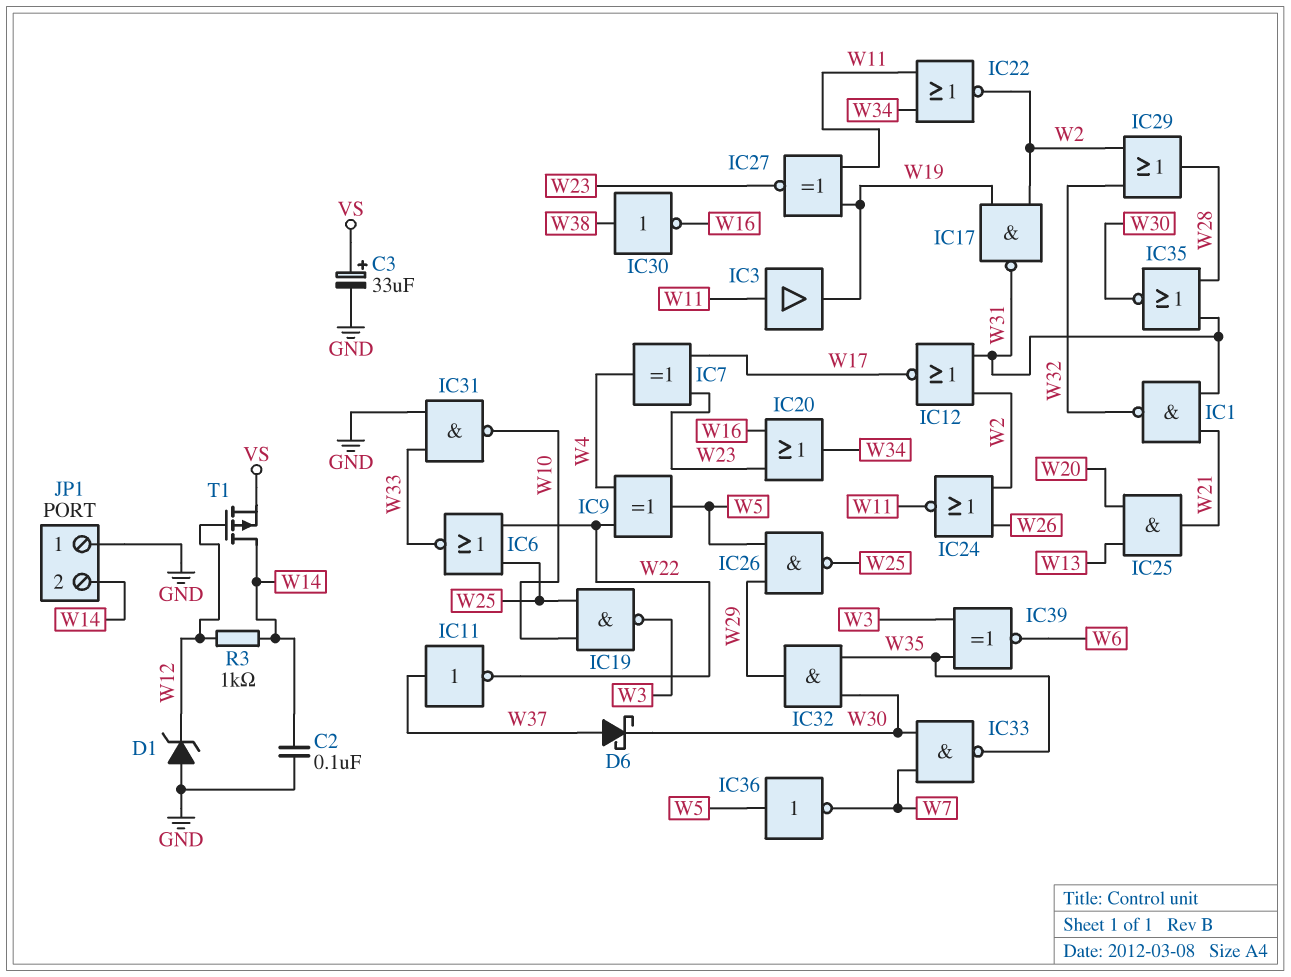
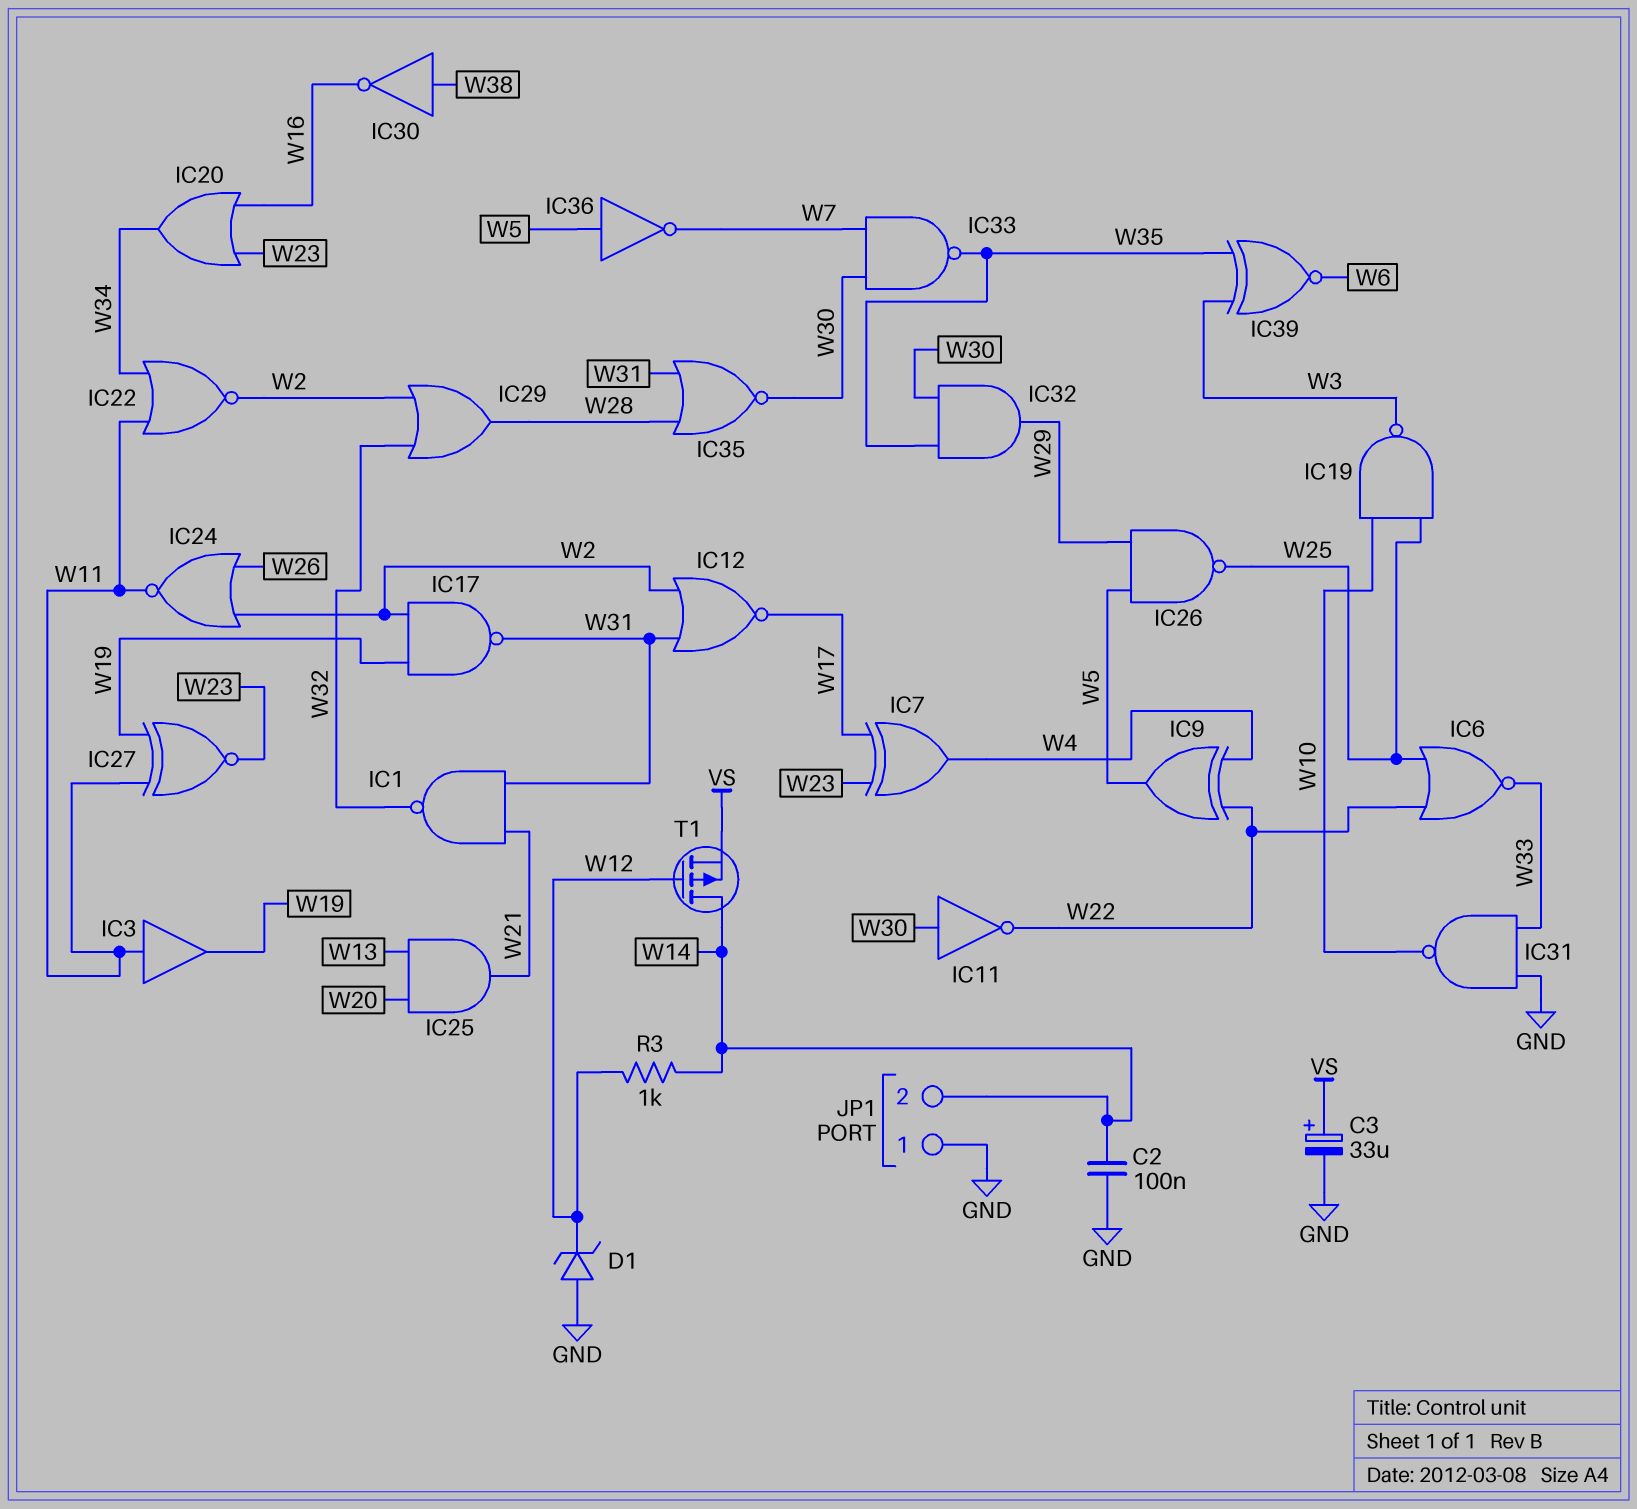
D6: schottky (A W37, K W30) -> none
IC11: NOT (in W37, out W22) -> NOT (in W30, out W22)

